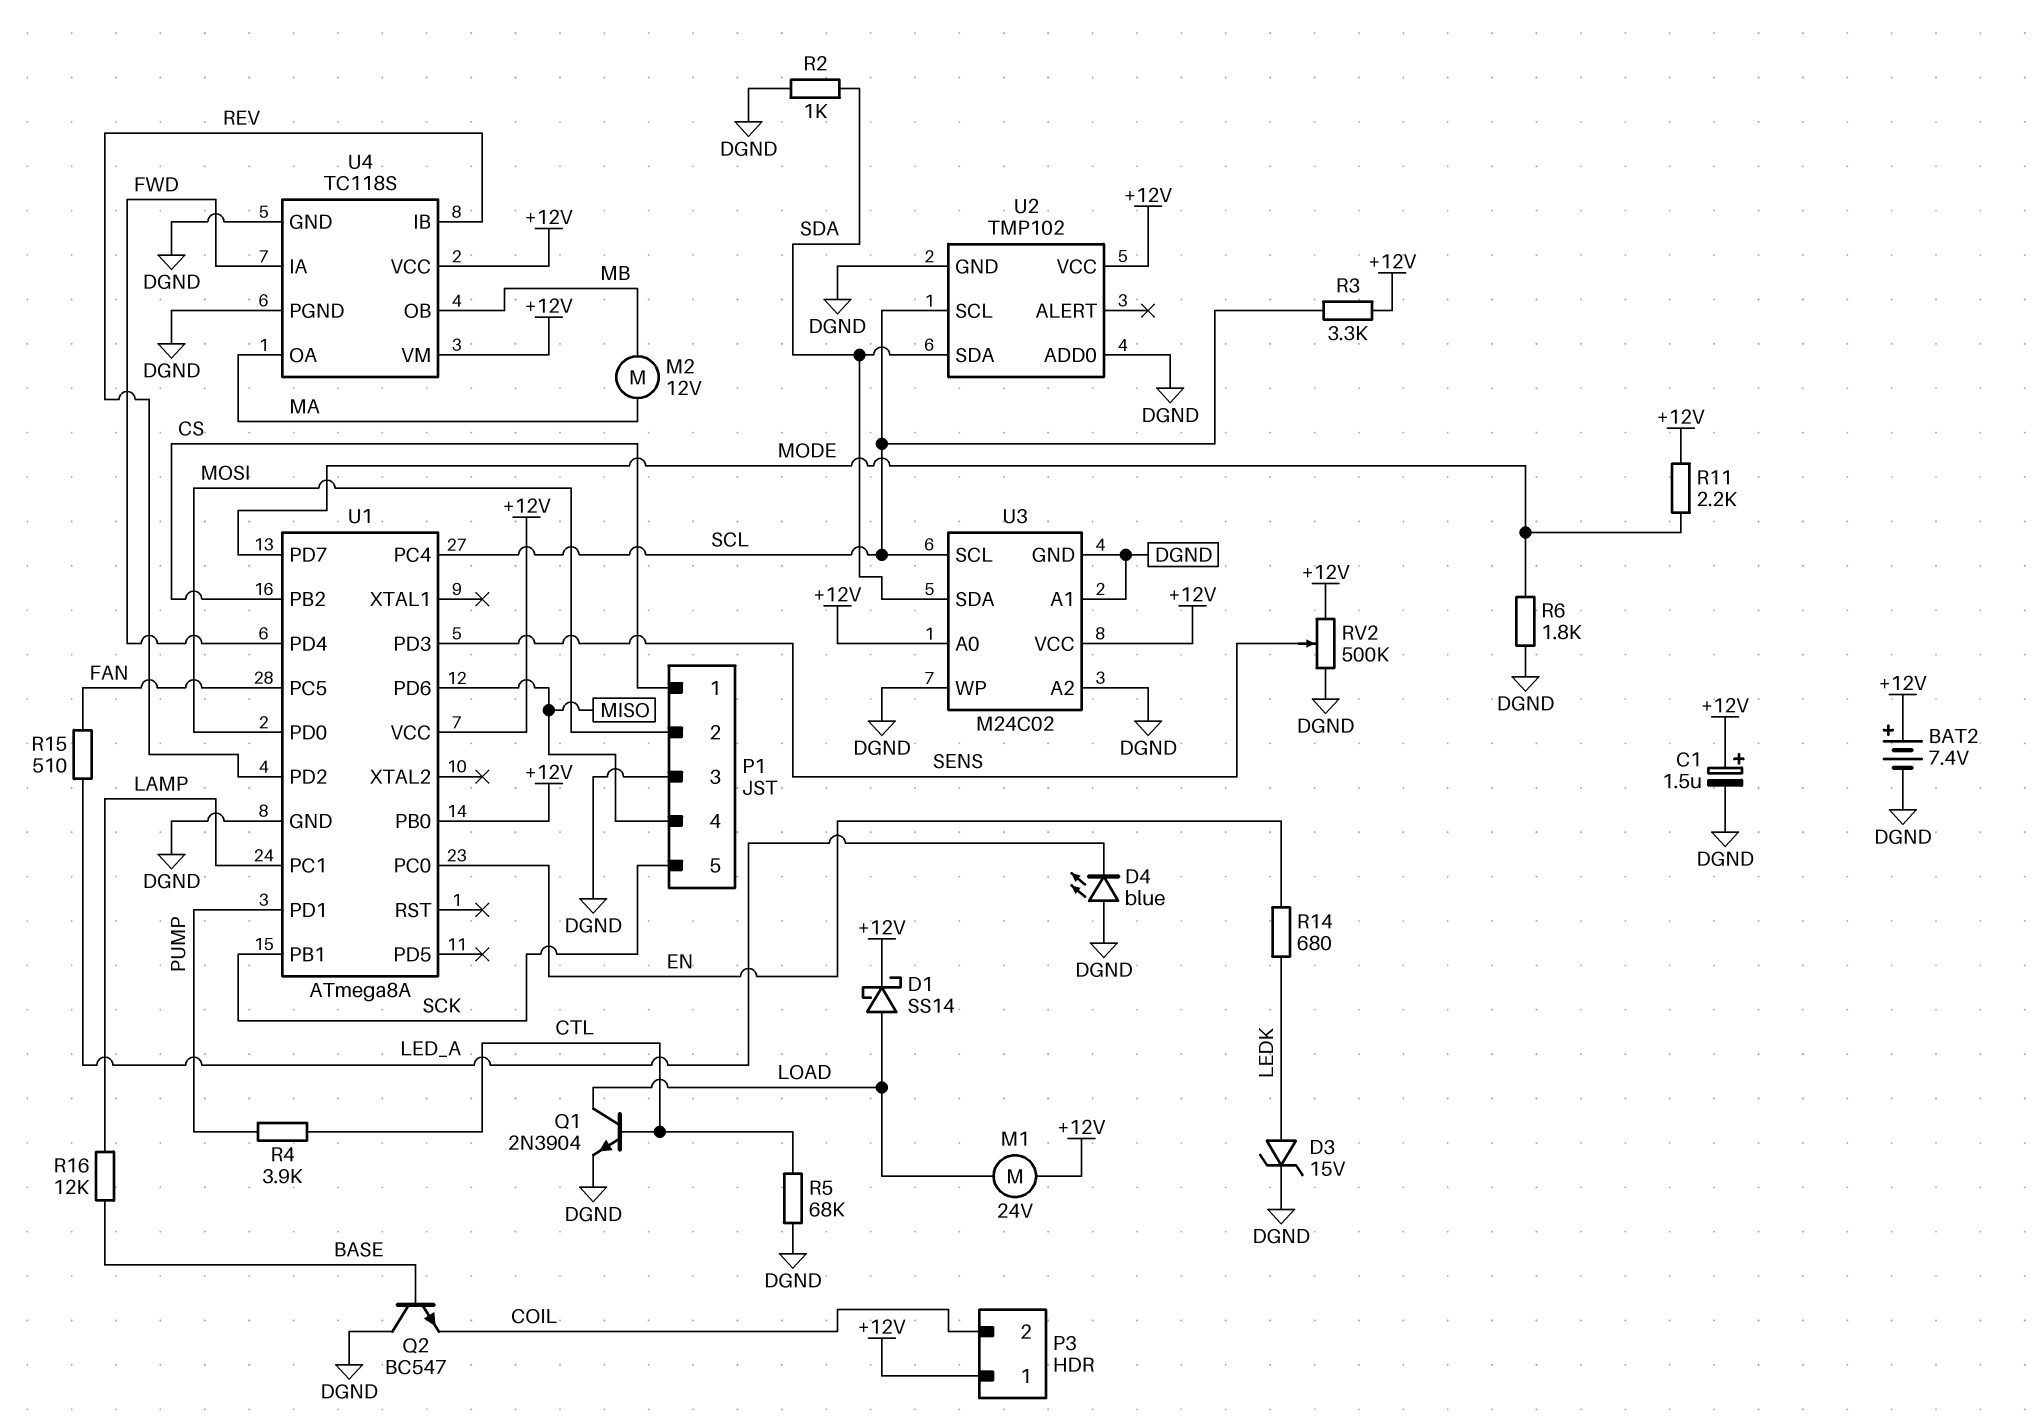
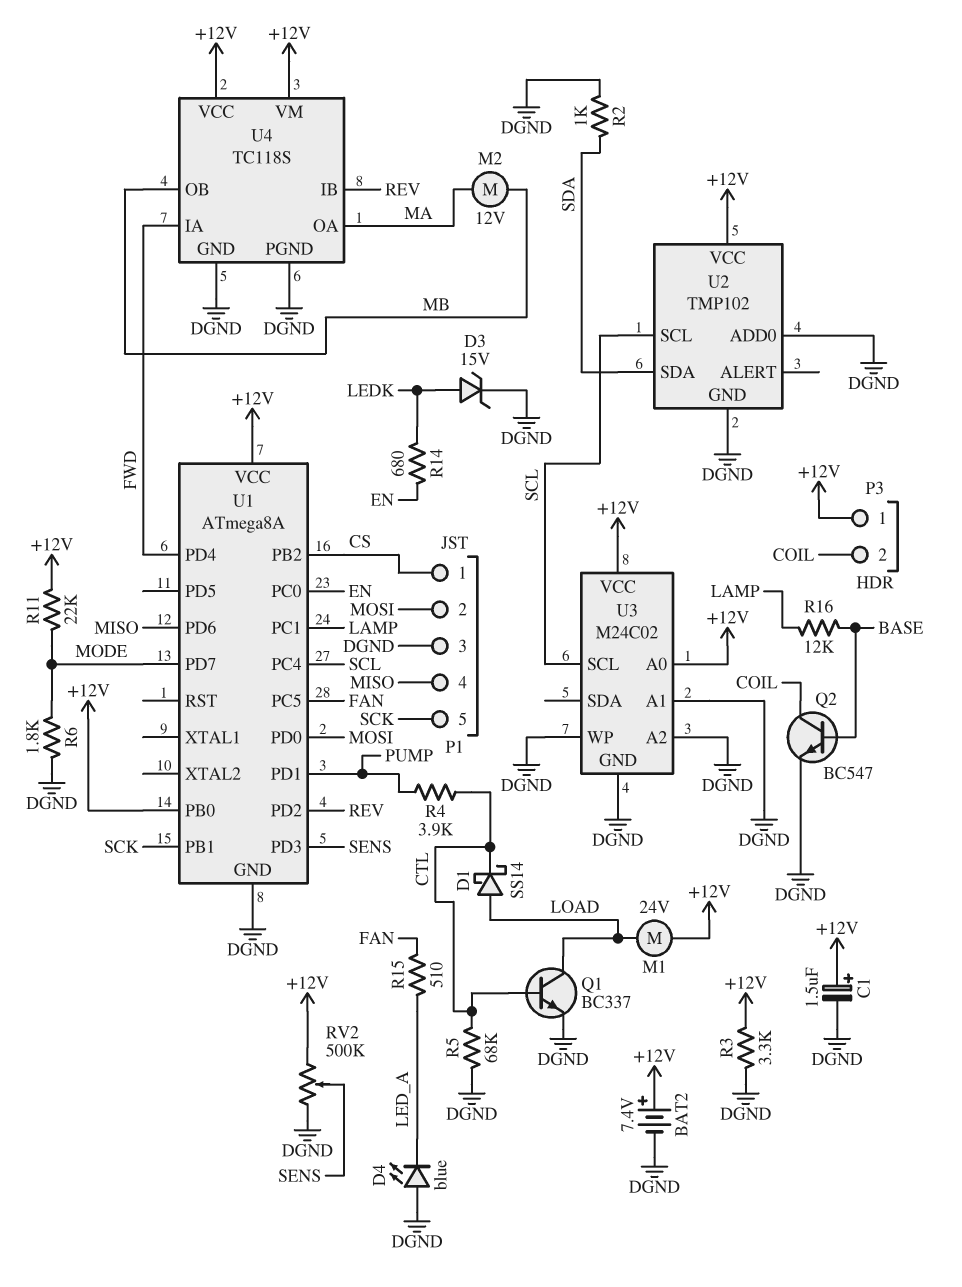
D1: schottky SS14 (A LOAD, K +12V) -> schottky SS14 (A LOAD, K CTL)
Q1: NPN 2N3904 (B CTL, C LOAD, E DGND) -> NPN BC337 (B CTL, C LOAD, E DGND)
Q2: NPN BC547 (B BASE, C DGND, E COIL) -> NPN BC547 (B BASE, C COIL, E DGND)
R3: 3.3k (+12V, SCL) -> 3.3k (+12V, DGND)
R11: 2.2k (+12V, MODE) -> 22k (+12V, MODE)
U3 pin SDA: SDA -> none

